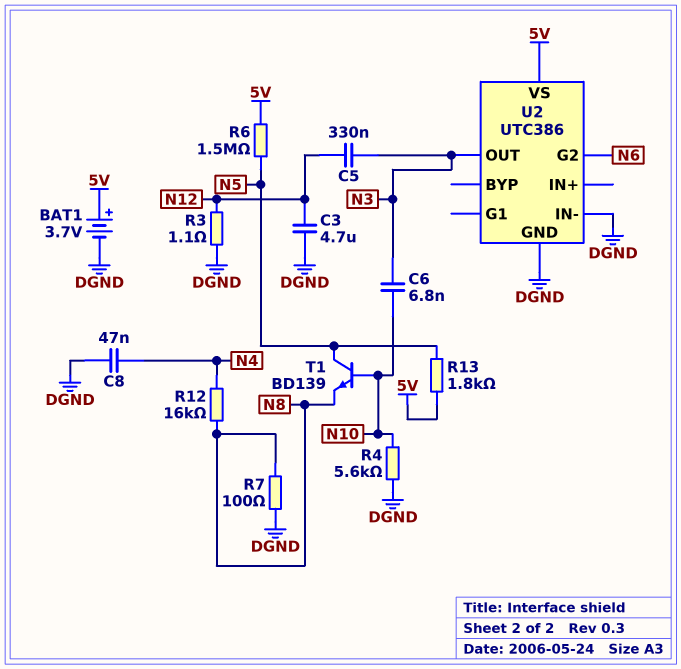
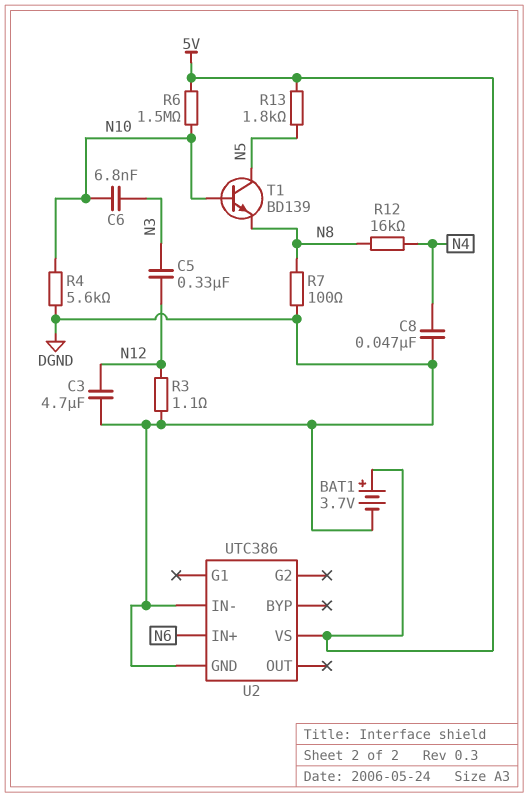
R6: 1.5M (5V, N5) -> 1.5M (5V, N10)
U2 pin G2: N6 -> none
U2 pin IN+: none -> N6
U2 pin OUT: N3 -> none

